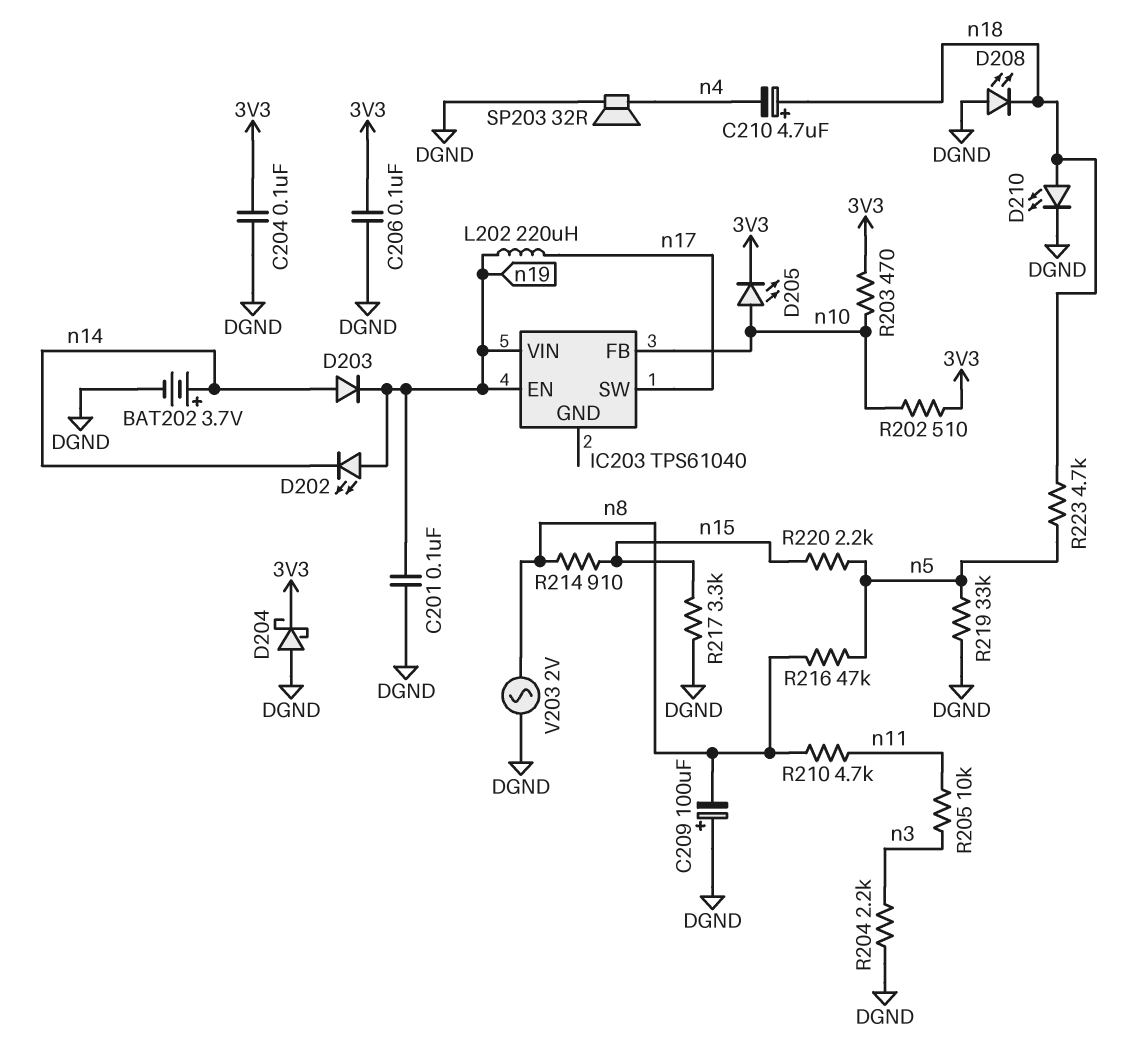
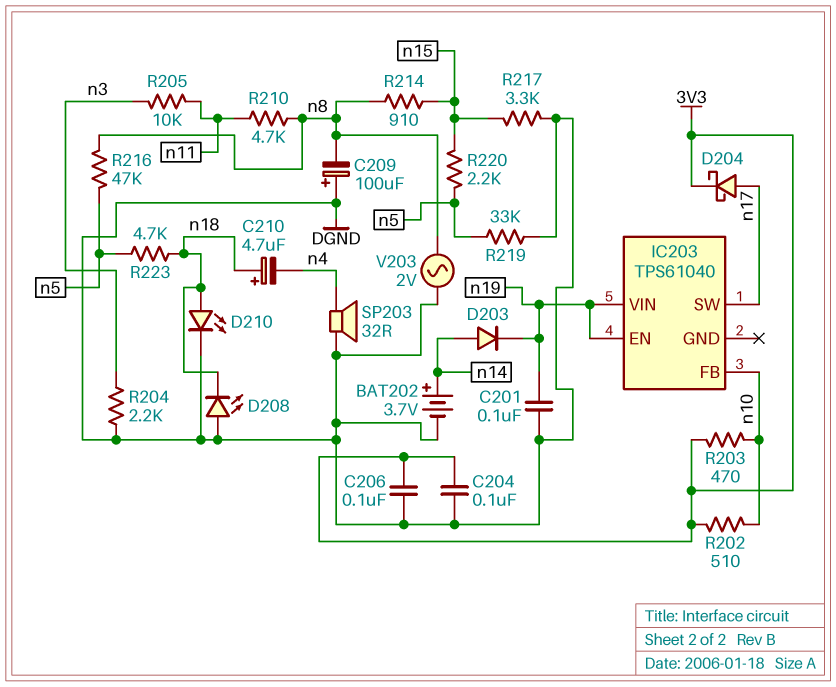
D202: LED (A n19, K n14) -> none
D204: schottky (A DGND, K 3V3) -> schottky (A n17, K 3V3)
D205: LED (A n10, K 3V3) -> none
L202: 220uH (n17, n19) -> none

